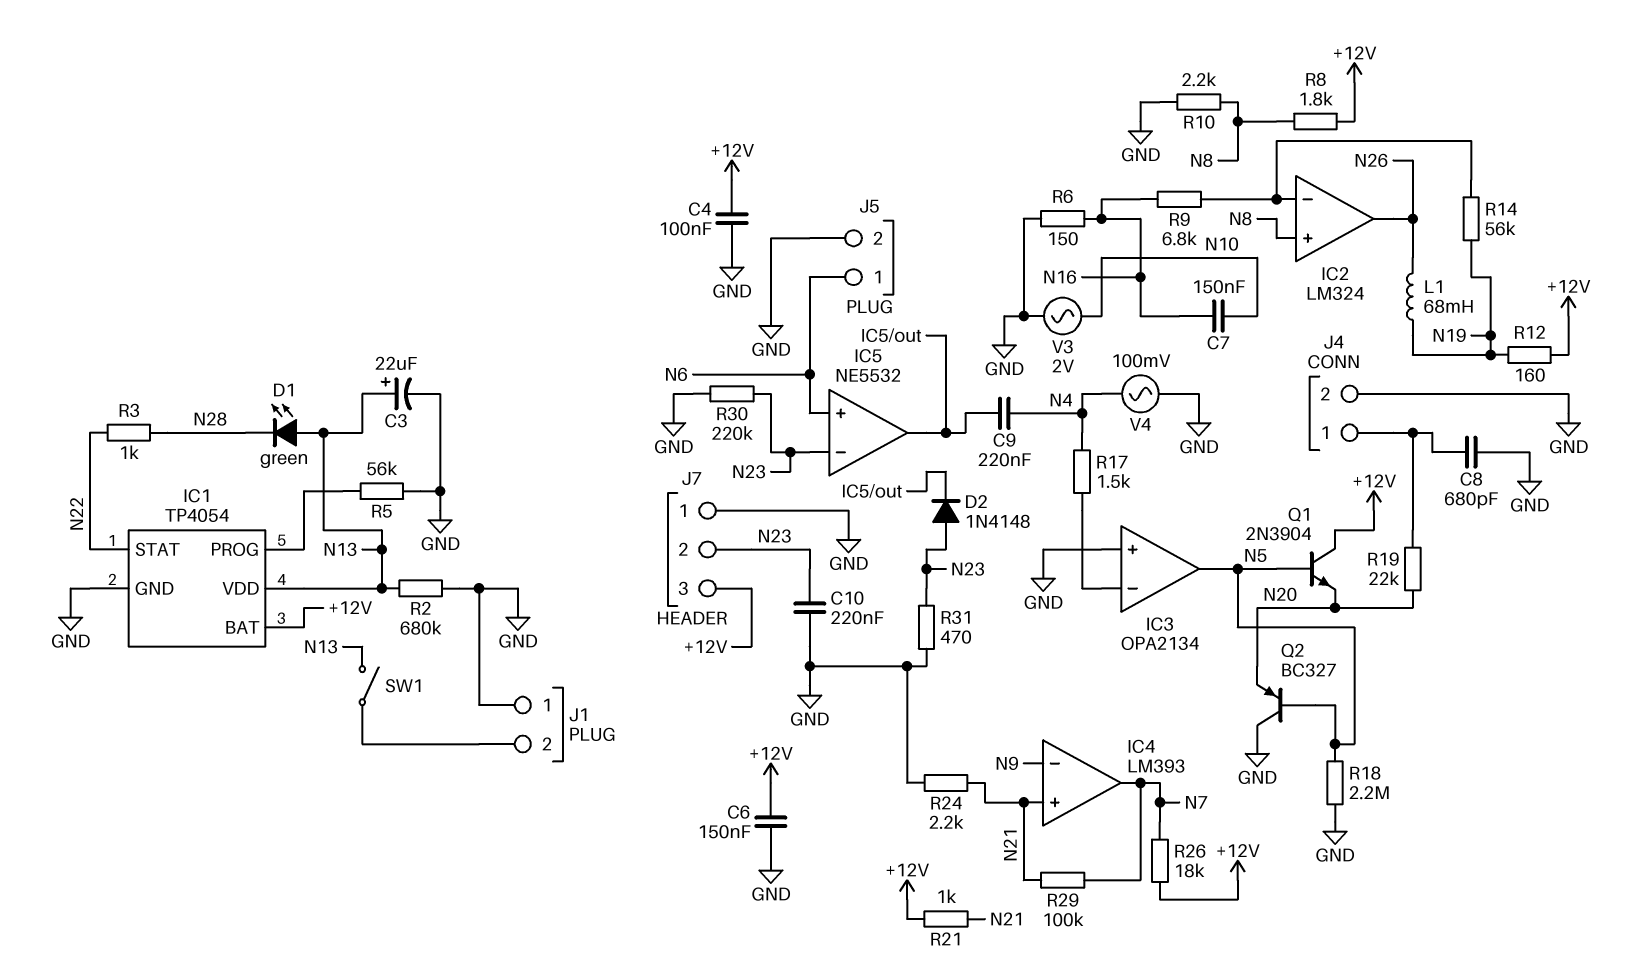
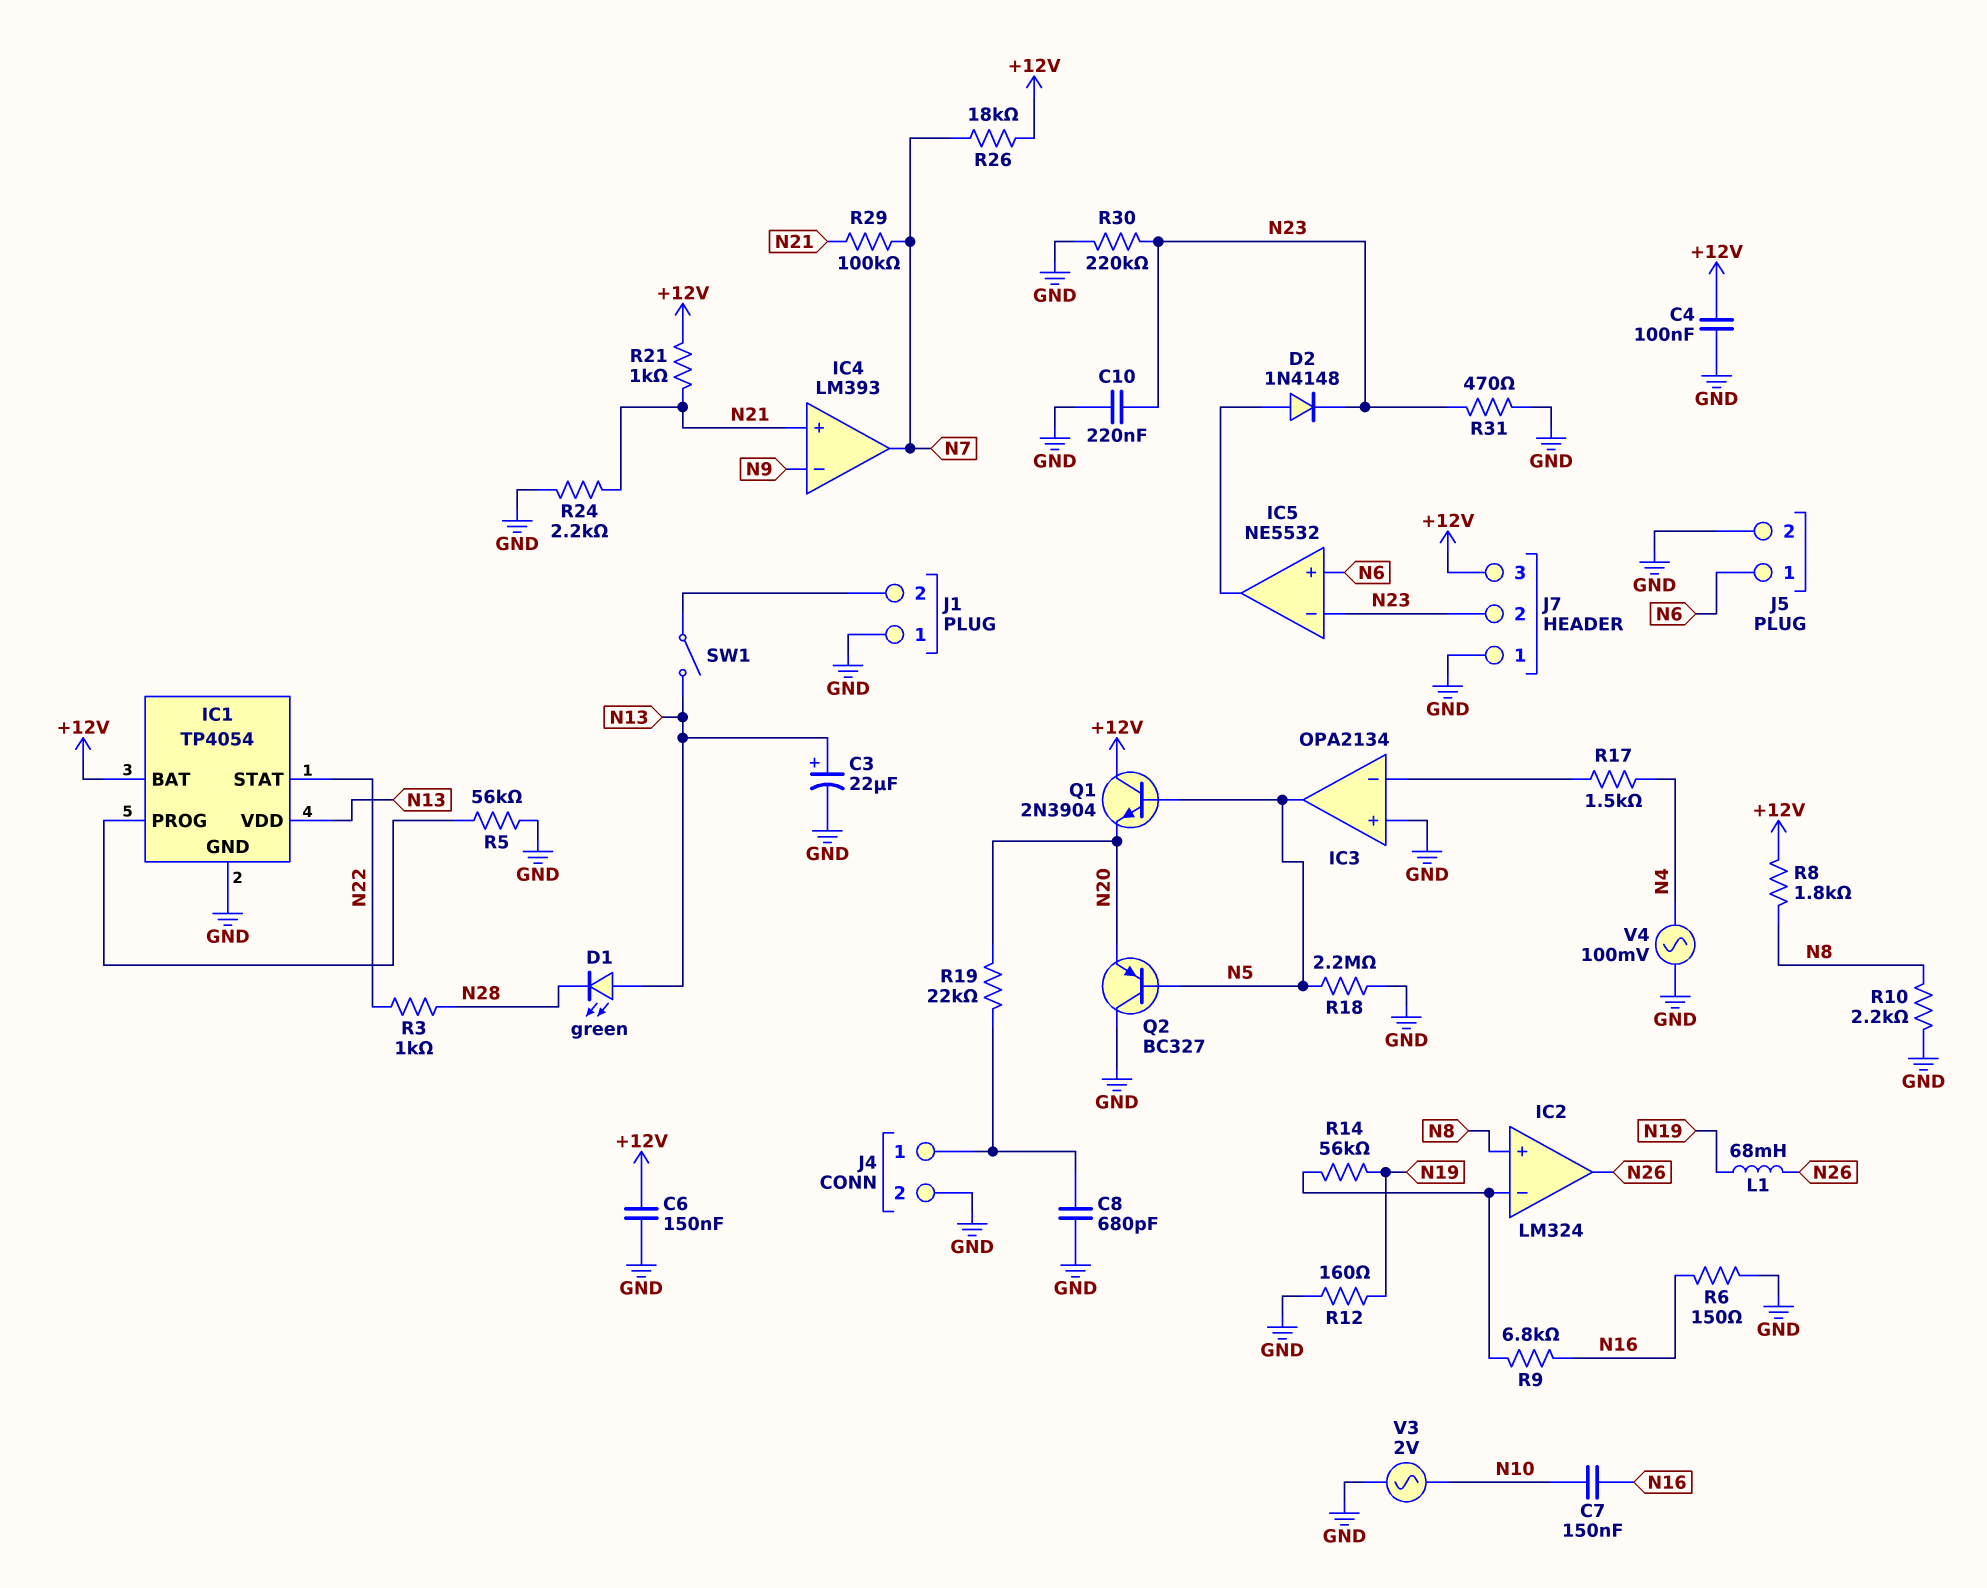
C9: 220nF (IC5/out, N4) -> none
D2: diode 1N4148 (A N23, K IC5/out) -> diode 1N4148 (A IC5/out, K N23)
R2: 680k (GND, N13) -> none
R12: 160 (+12V, N19) -> 160 (GND, N19)

